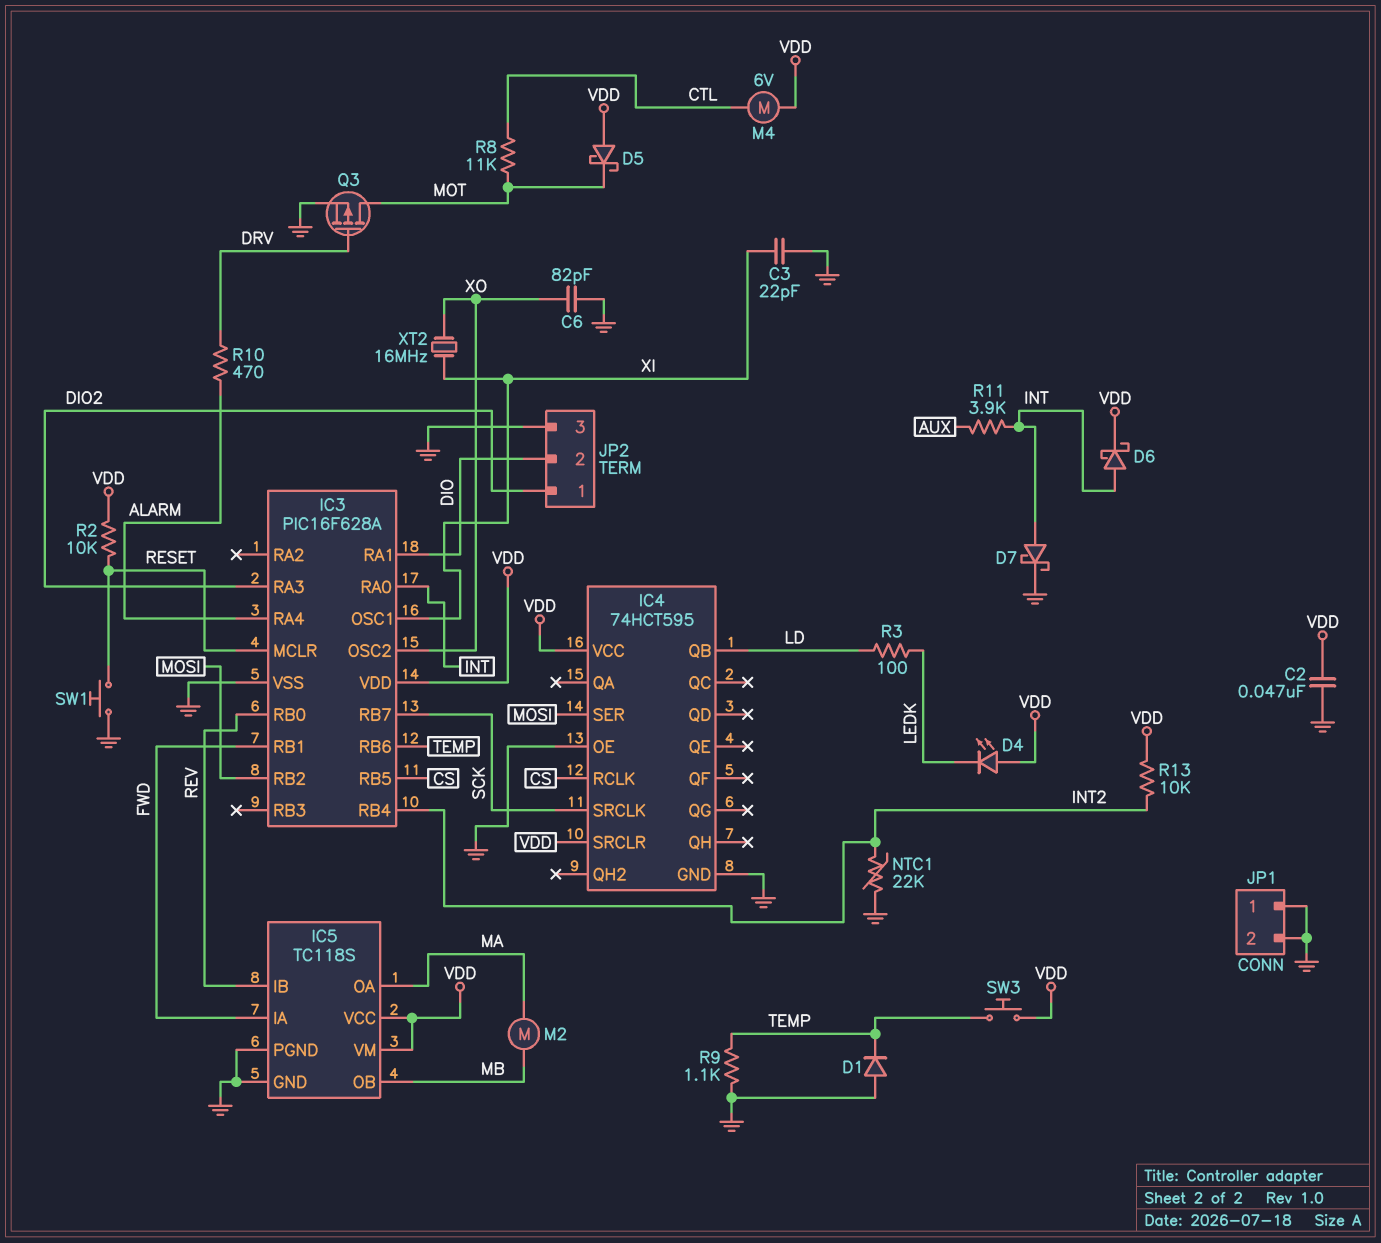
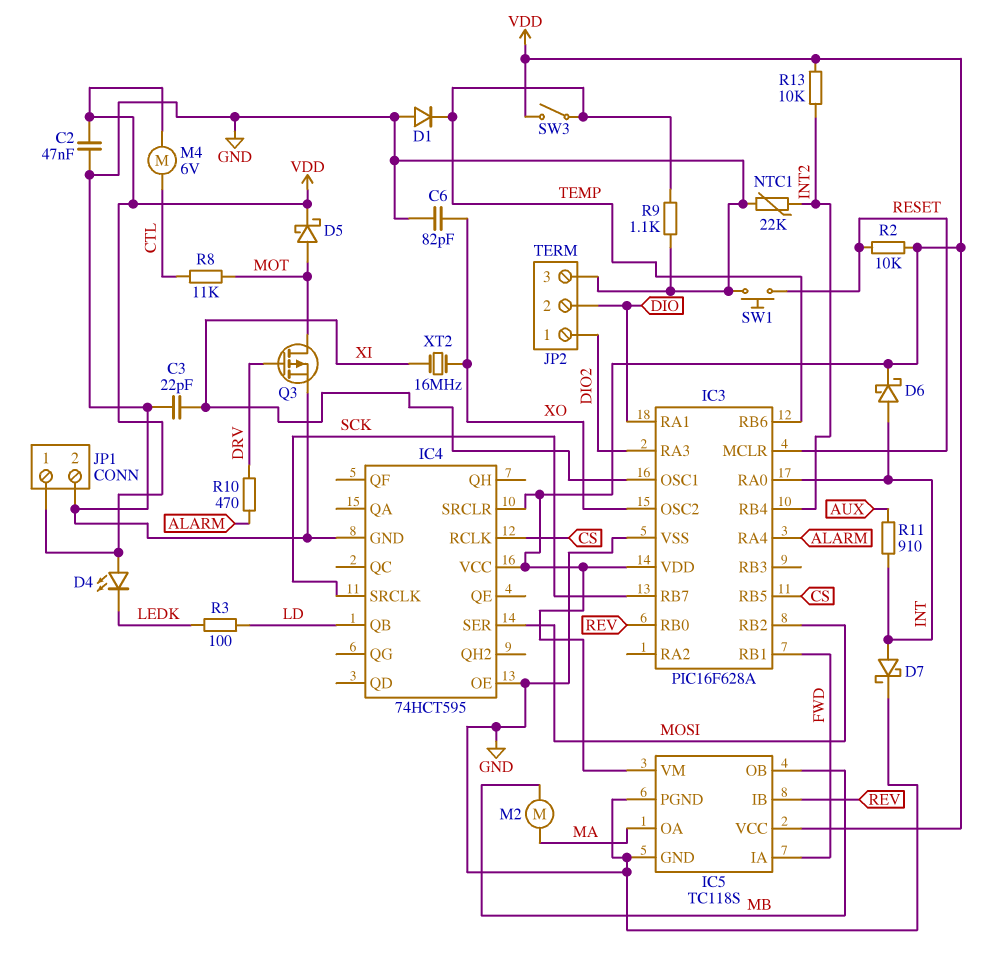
D5: schottky (A VDD, K MOT) -> schottky (A MOT, K VDD)
JP1 pin 1: GND -> VDD
R11: 3.9k (AUX, INT) -> 910 (AUX, INT)
SW3: button (TEMP, VDD) -> switch (TEMP, VDD)

